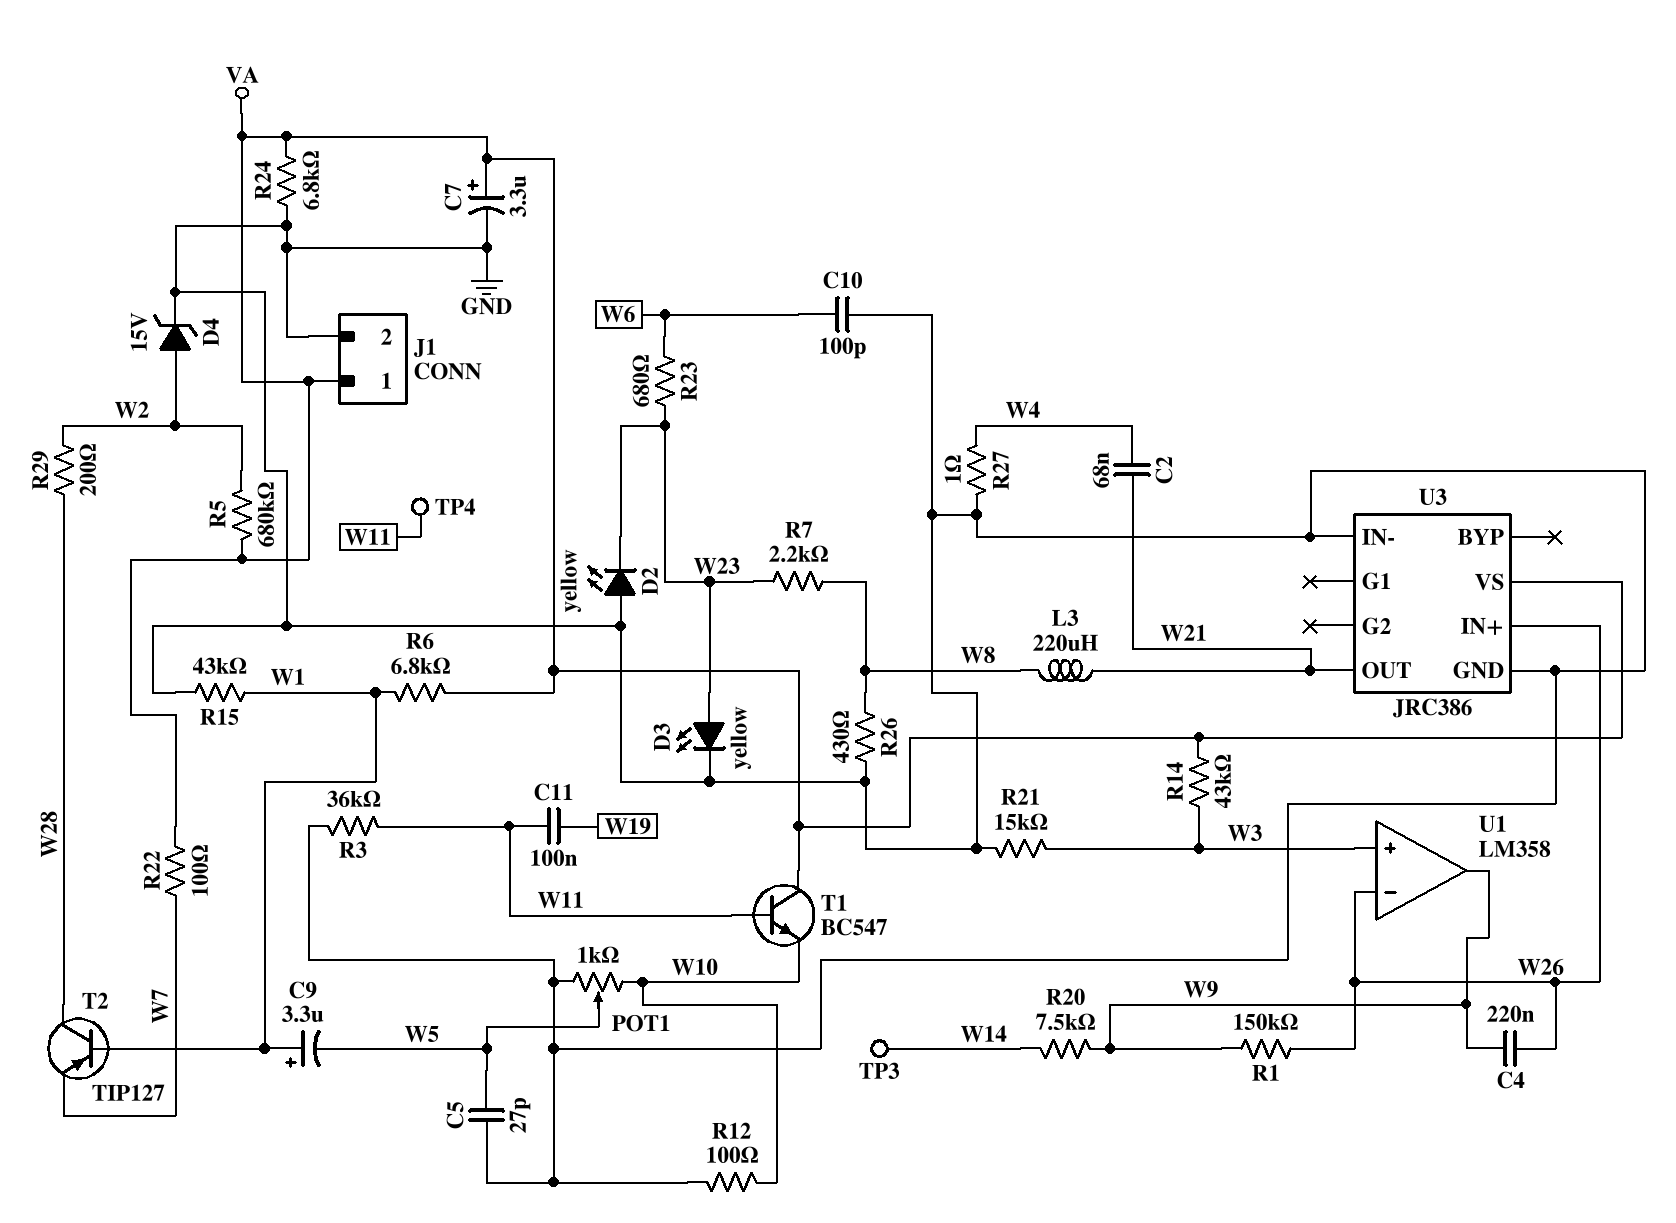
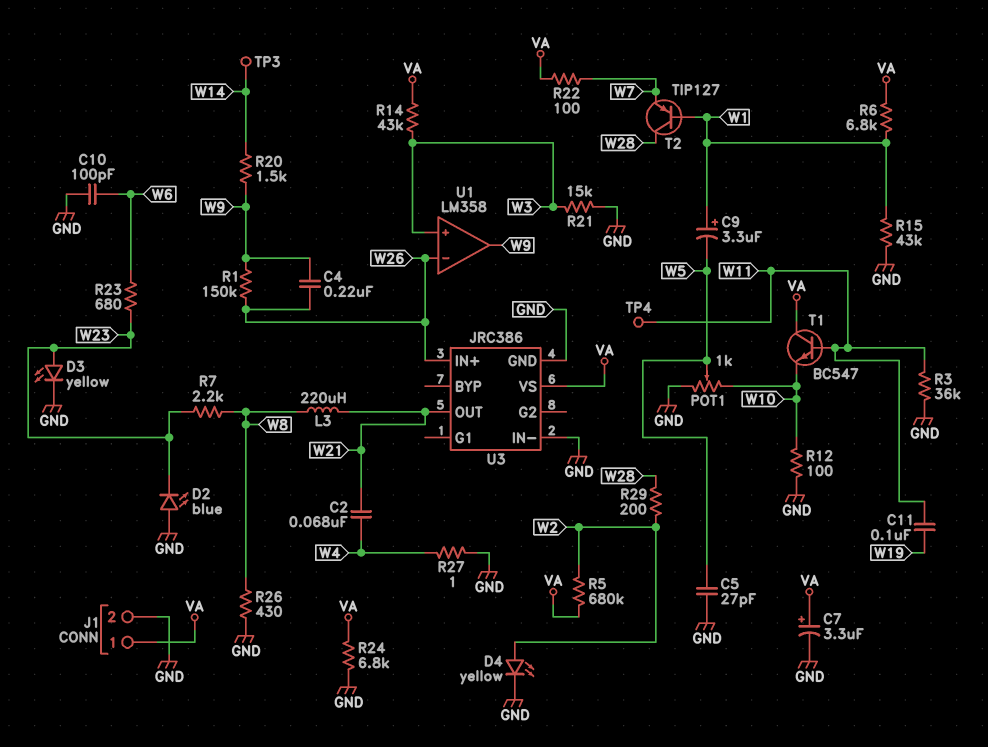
D2: LED yellow (A GND, K W23) -> LED blue (A GND, K W23)
D4: zener 15V (A W2, K GND) -> LED yellow (A W2, K GND)
R20: 7.5k (W9, W14) -> 1.5k (W9, W14)

